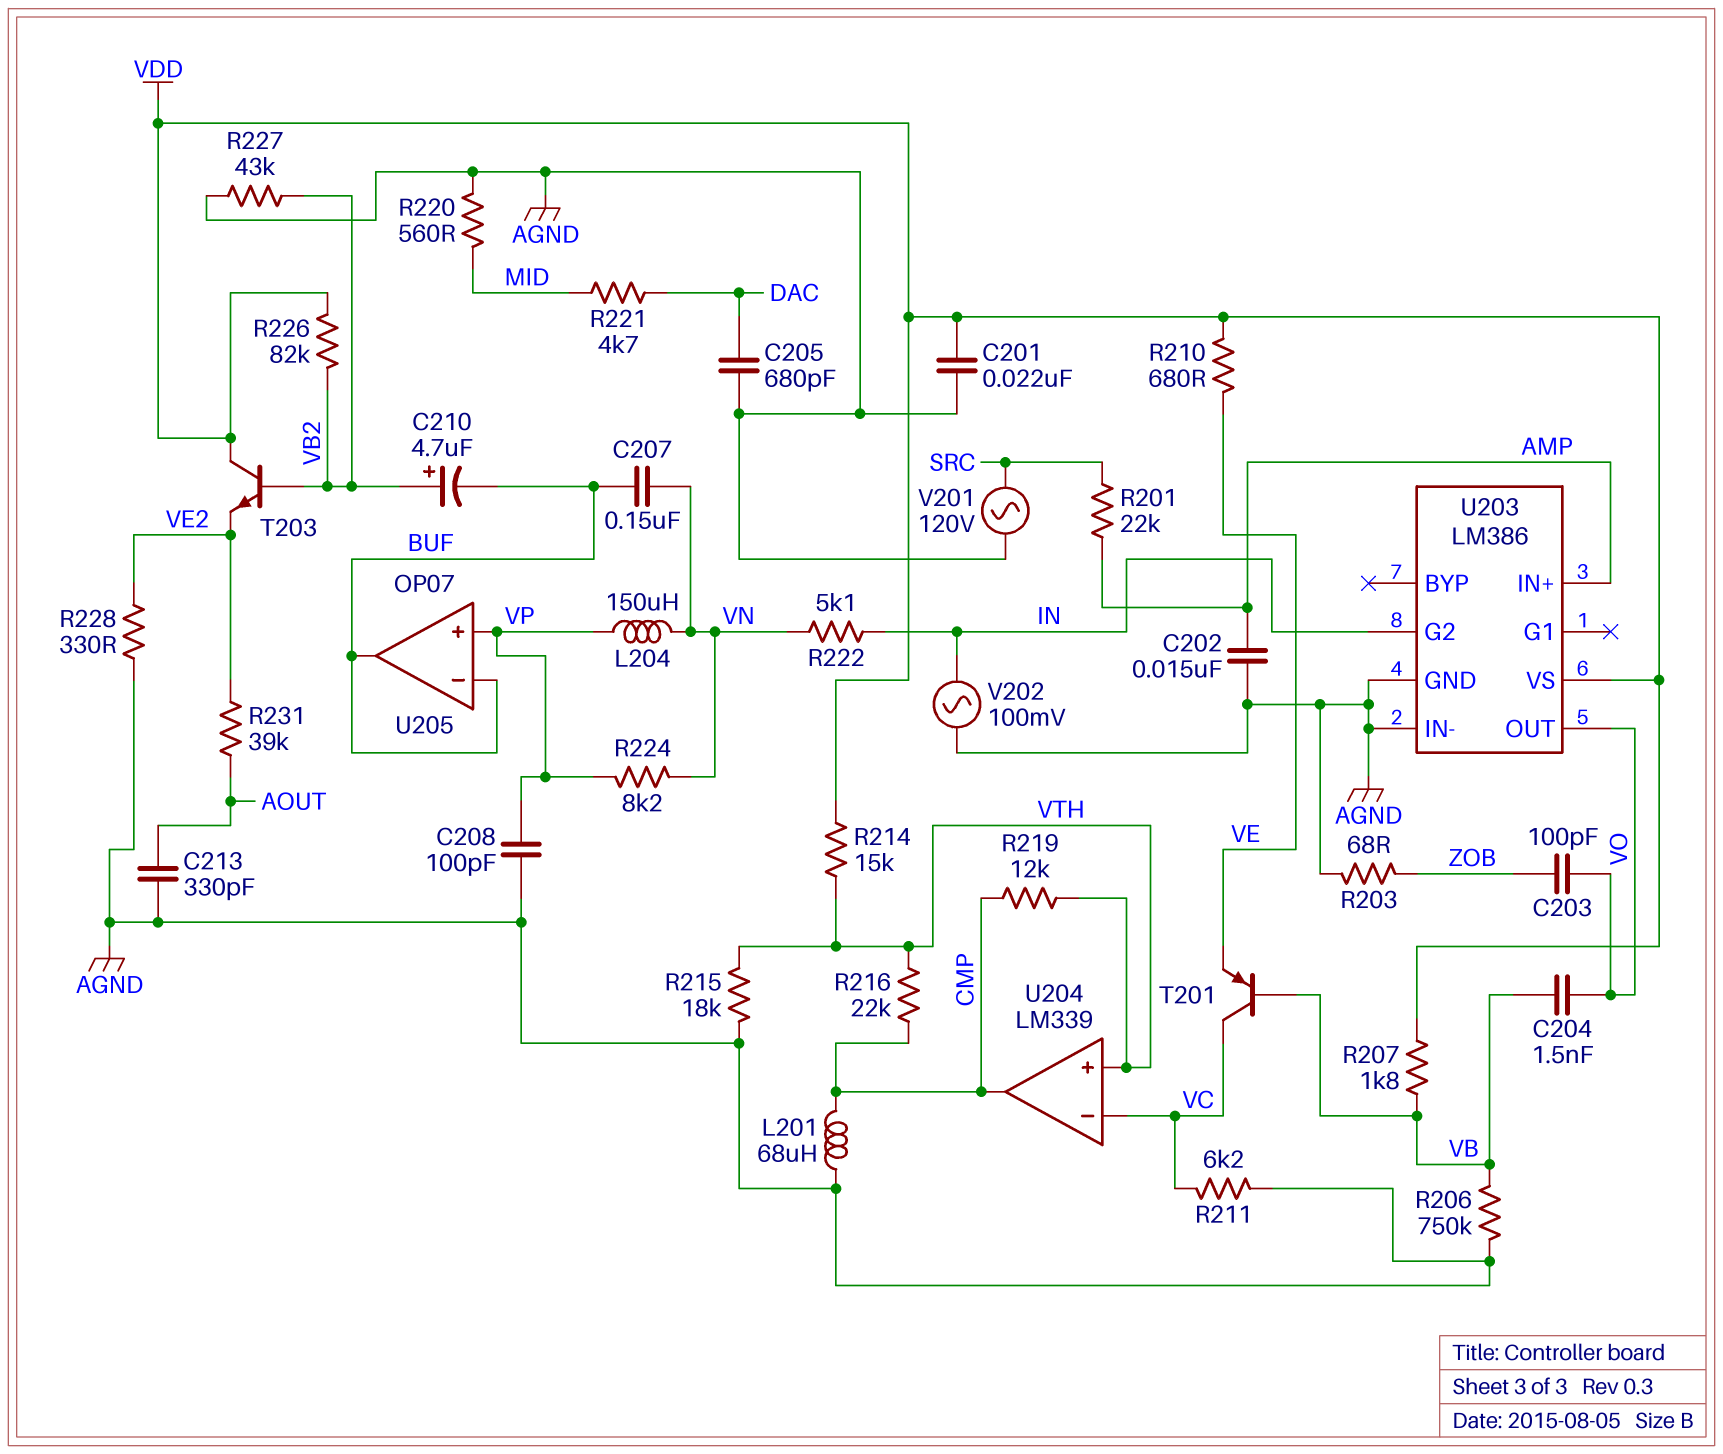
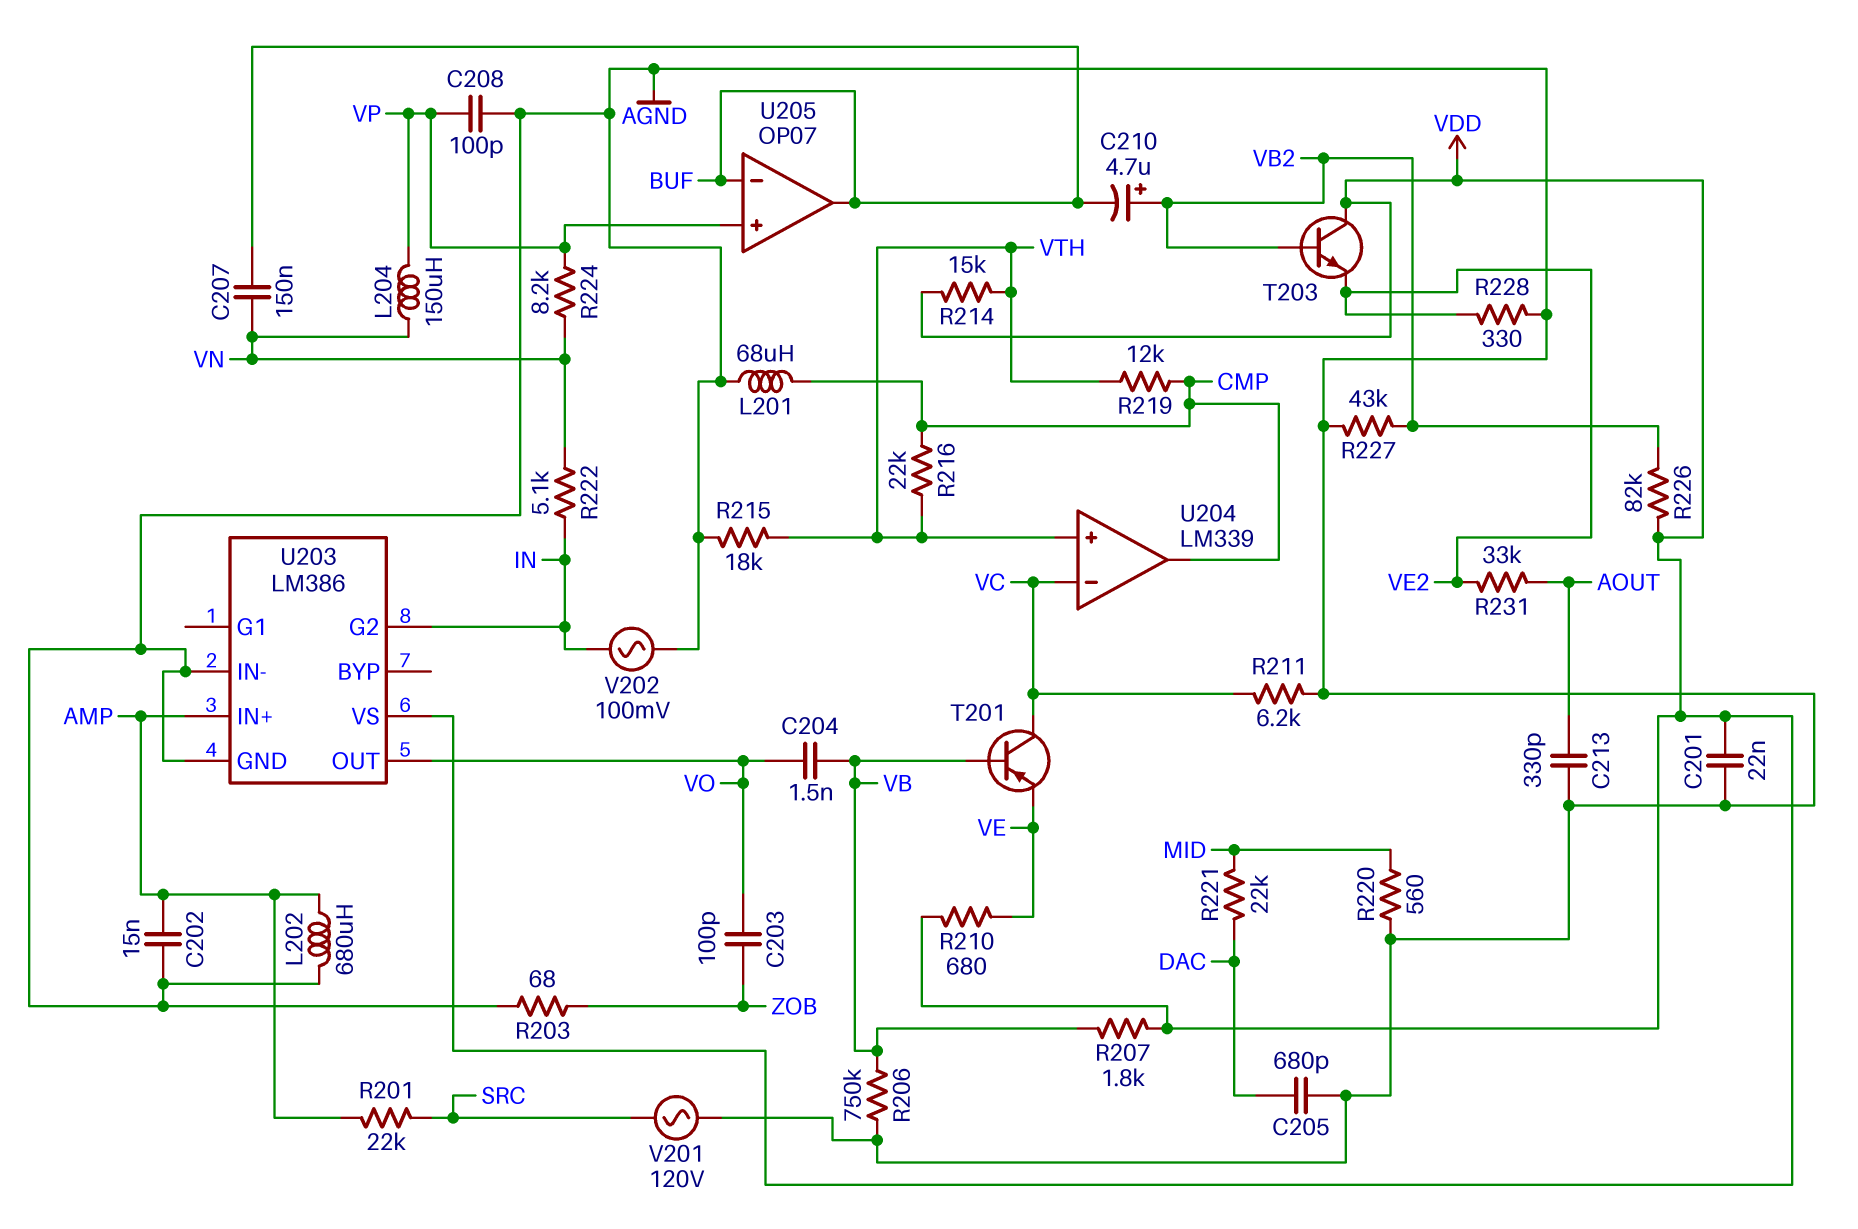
L202: none -> 680uH (AGND, AMP)
R221: 4.7k (DAC, MID) -> 22k (DAC, MID)
R231: 39k (AOUT, VE2) -> 33k (AOUT, VE2)

